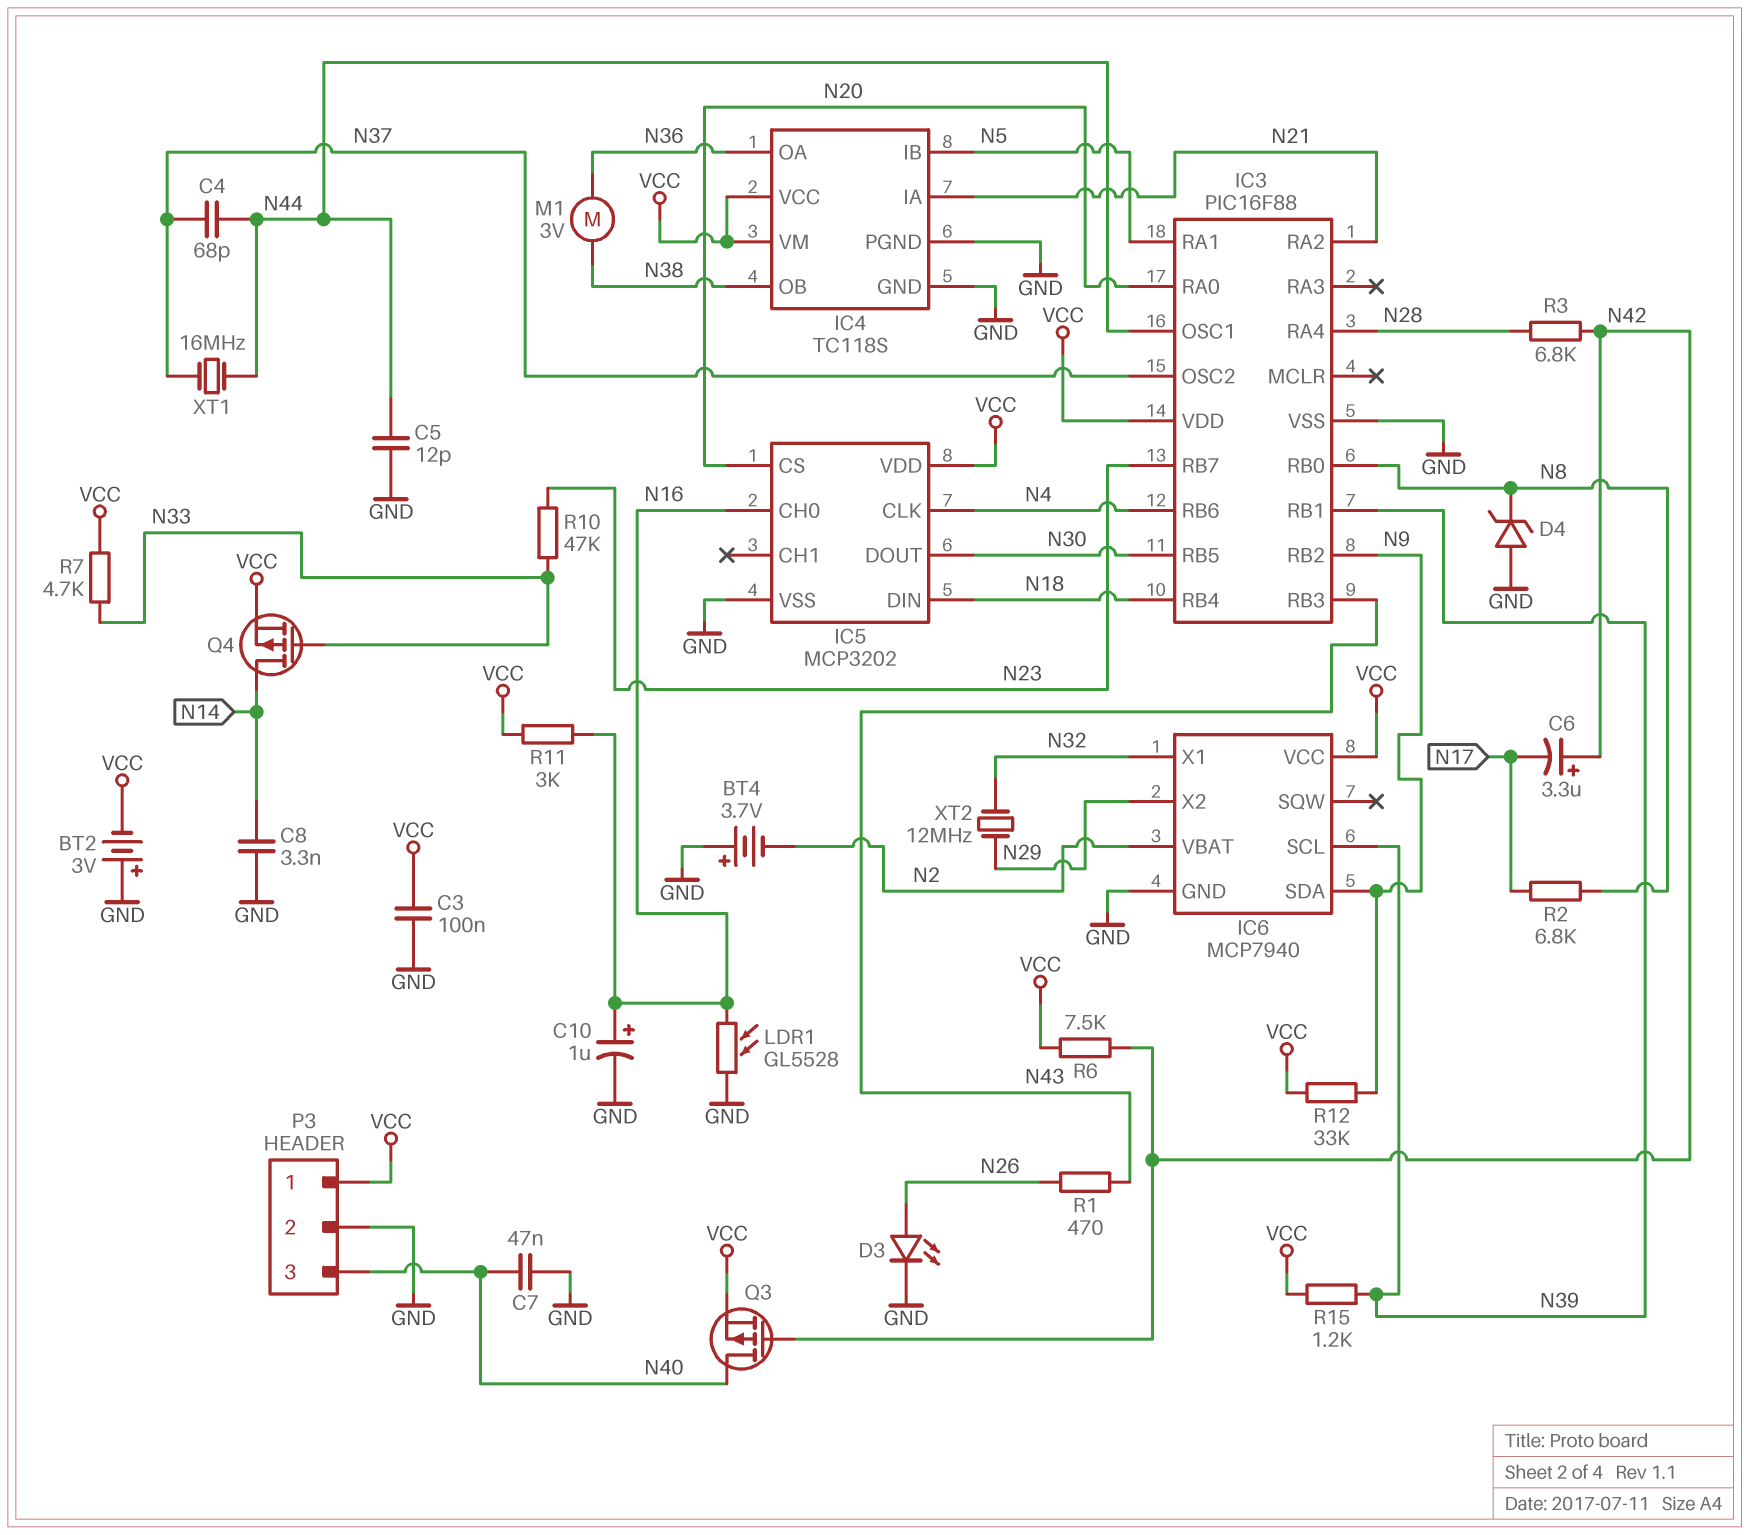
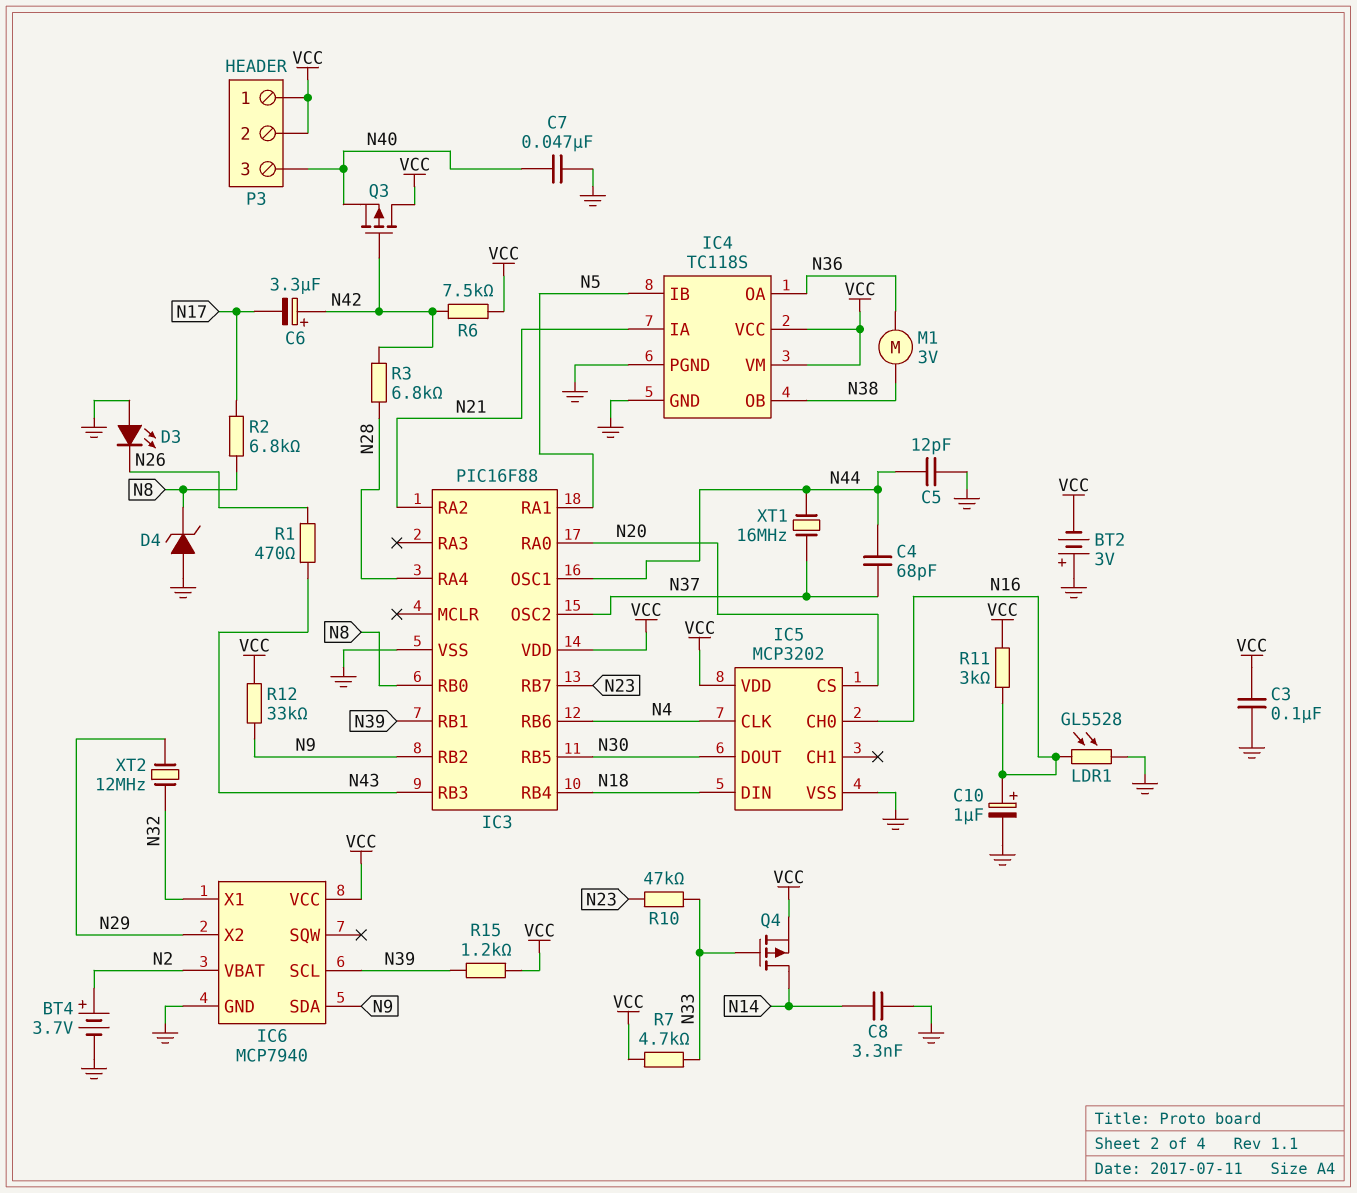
BT4: 3.7V (plus GND, minus N2) -> 3.7V (plus N2, minus GND)
D3: LED (A N26, K GND) -> LED (A GND, K N26)
P3 pin 2: GND -> VCC
Q3: PMOS (G N42, D N40, S VCC) -> PMOS (G N42, D VCC, S N40)

